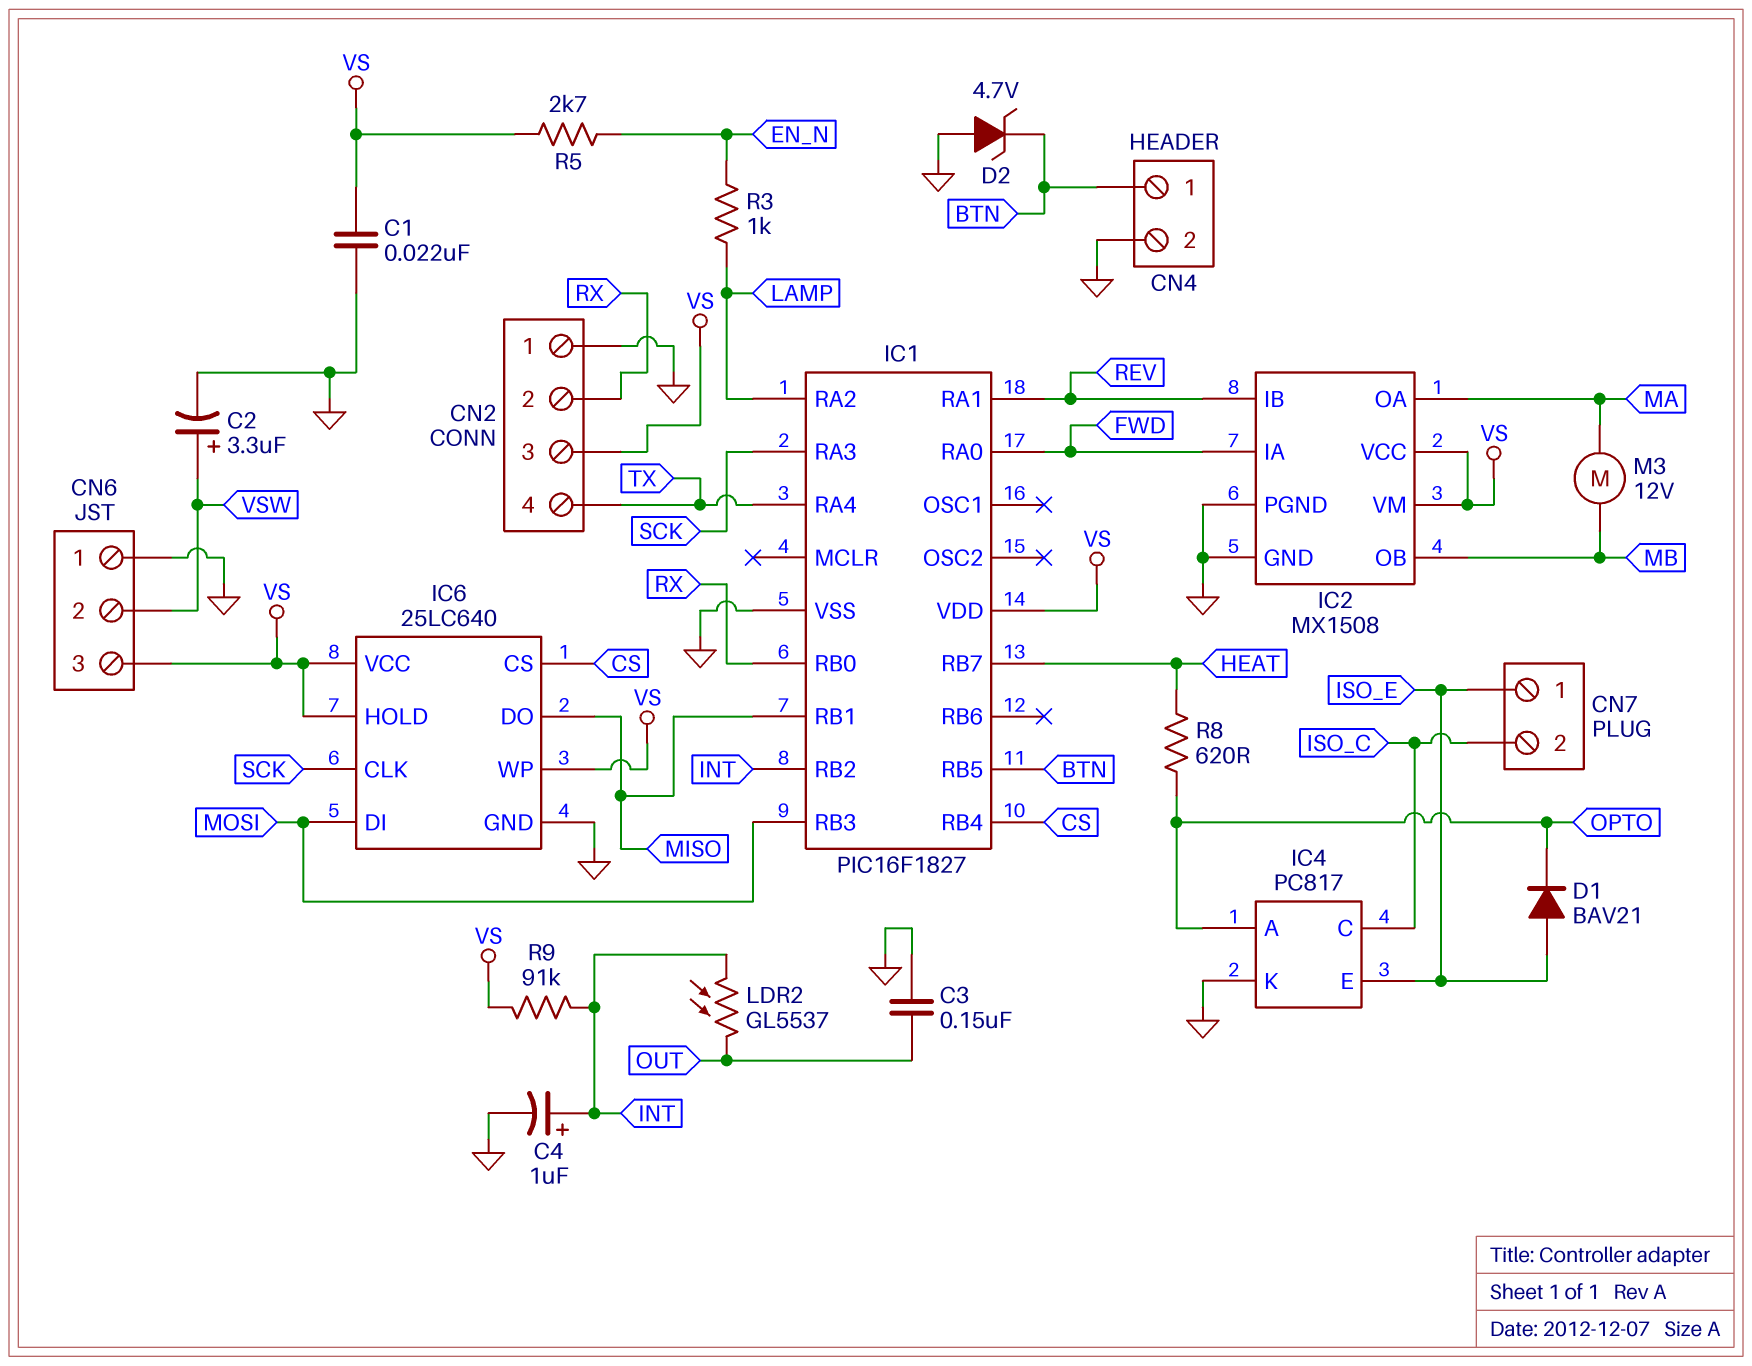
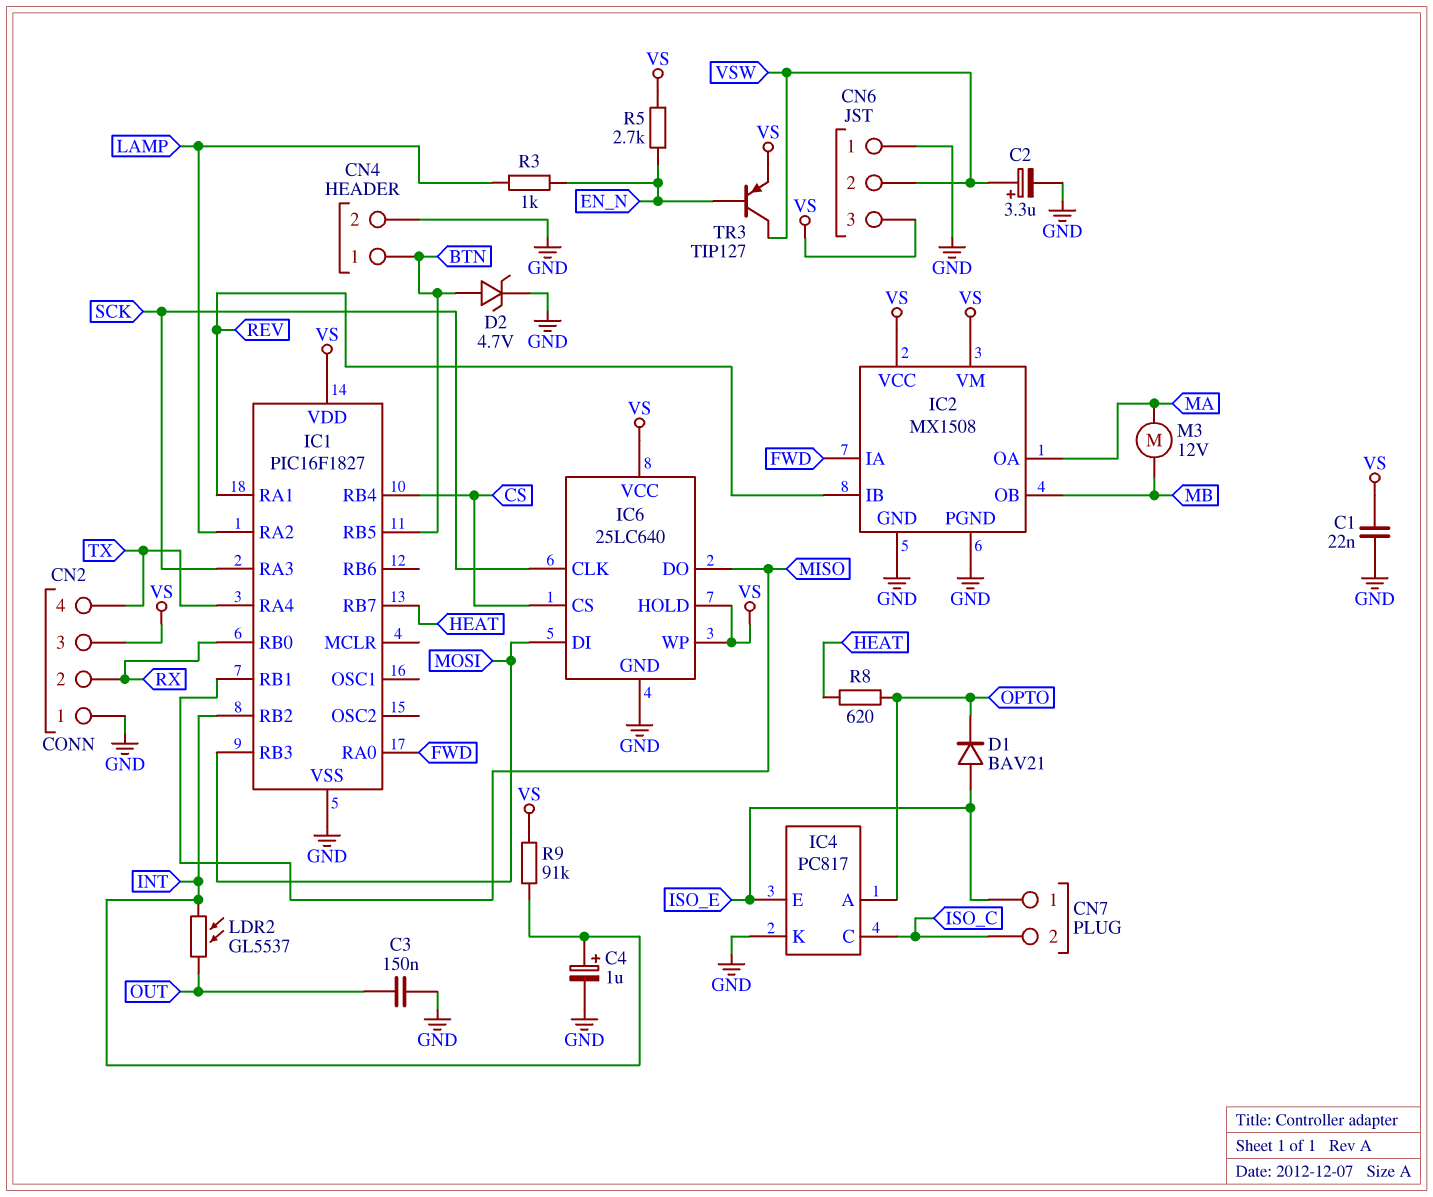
D2: zener 4.7V (A GND, K BTN) -> zener 4.7V (A BTN, K GND)
TR3: none -> PNP TIP127 (B EN_N, C VSW, E VS)

